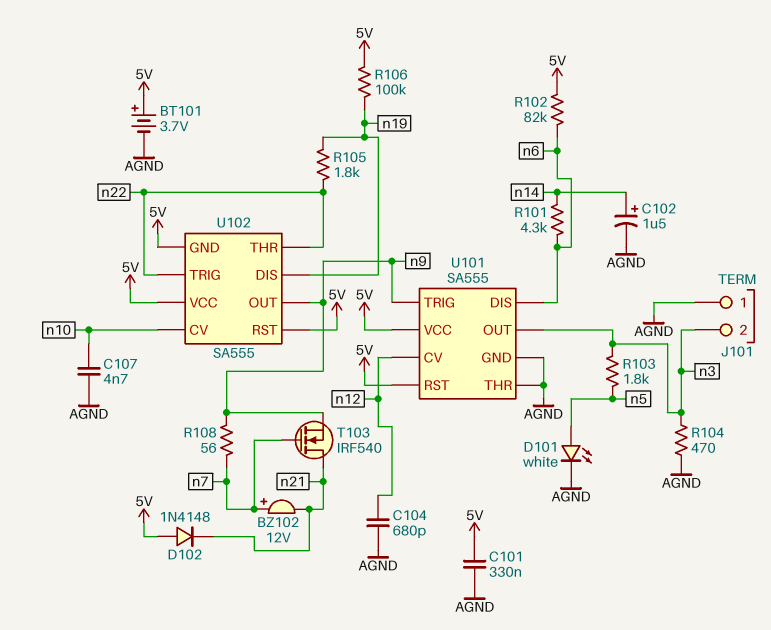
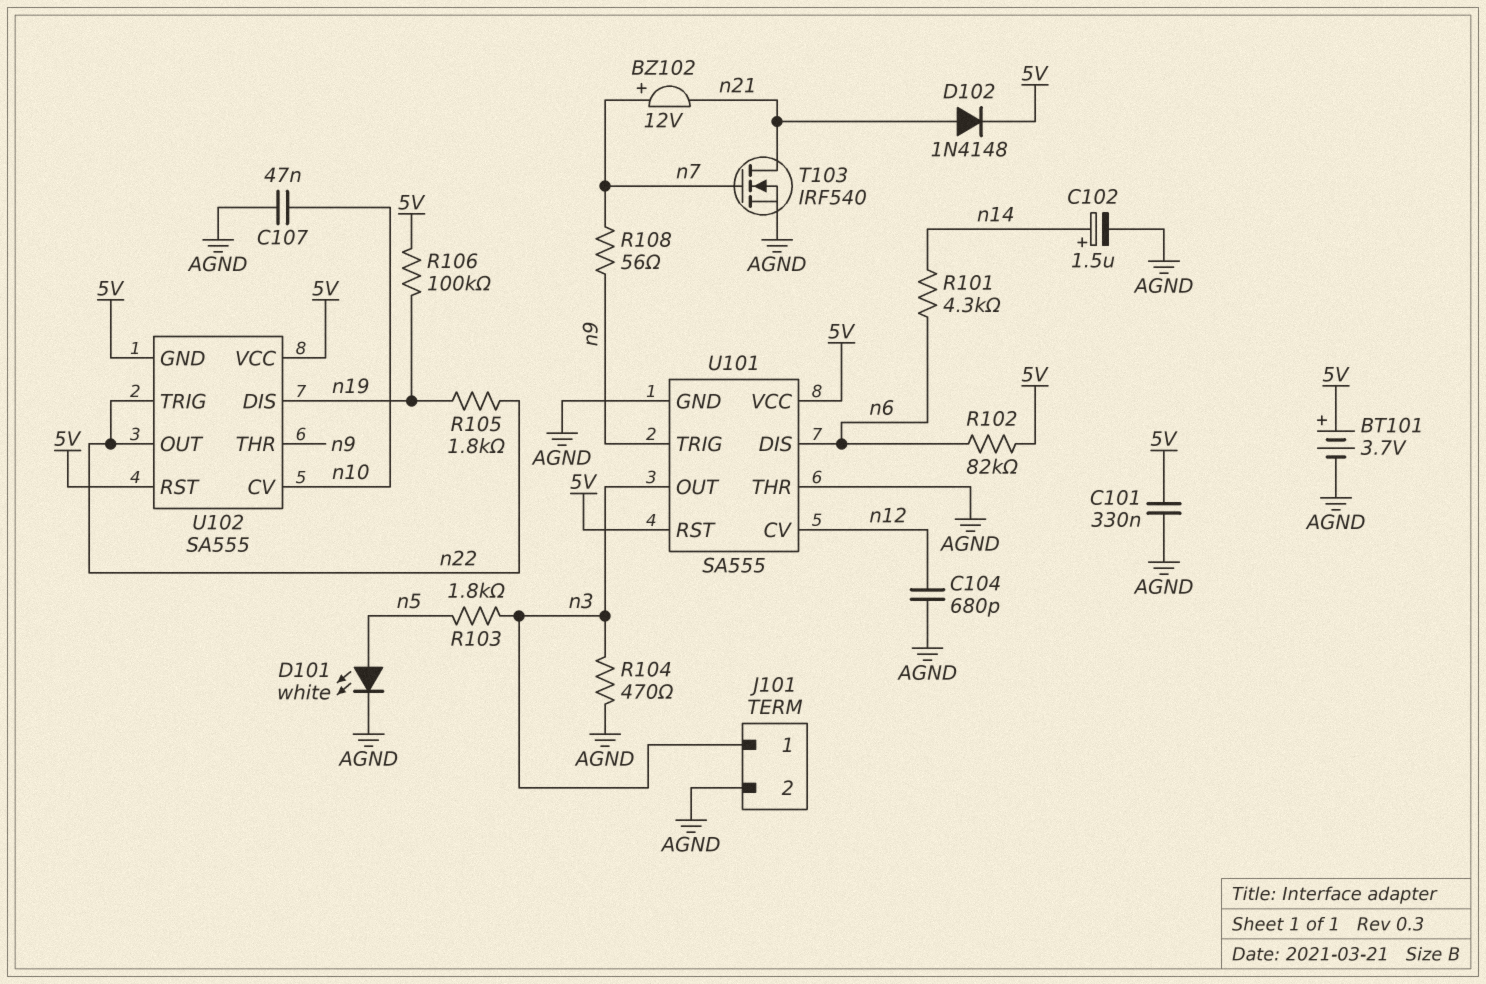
C107: 4.7nF (AGND, n10) -> 47nF (AGND, n10)
D102: diode 1N4148 (A 5V, K n21) -> diode 1N4148 (A n21, K 5V)
J101 pin 1: AGND -> n3
J101 pin 2: n3 -> AGND
T103: NMOS IRF540 (G n7, D n21, S n9) -> NMOS IRF540 (G n7, D n21, S AGND)
U102 pin OUT: n9 -> n22
U102 pin THR: n22 -> n9

